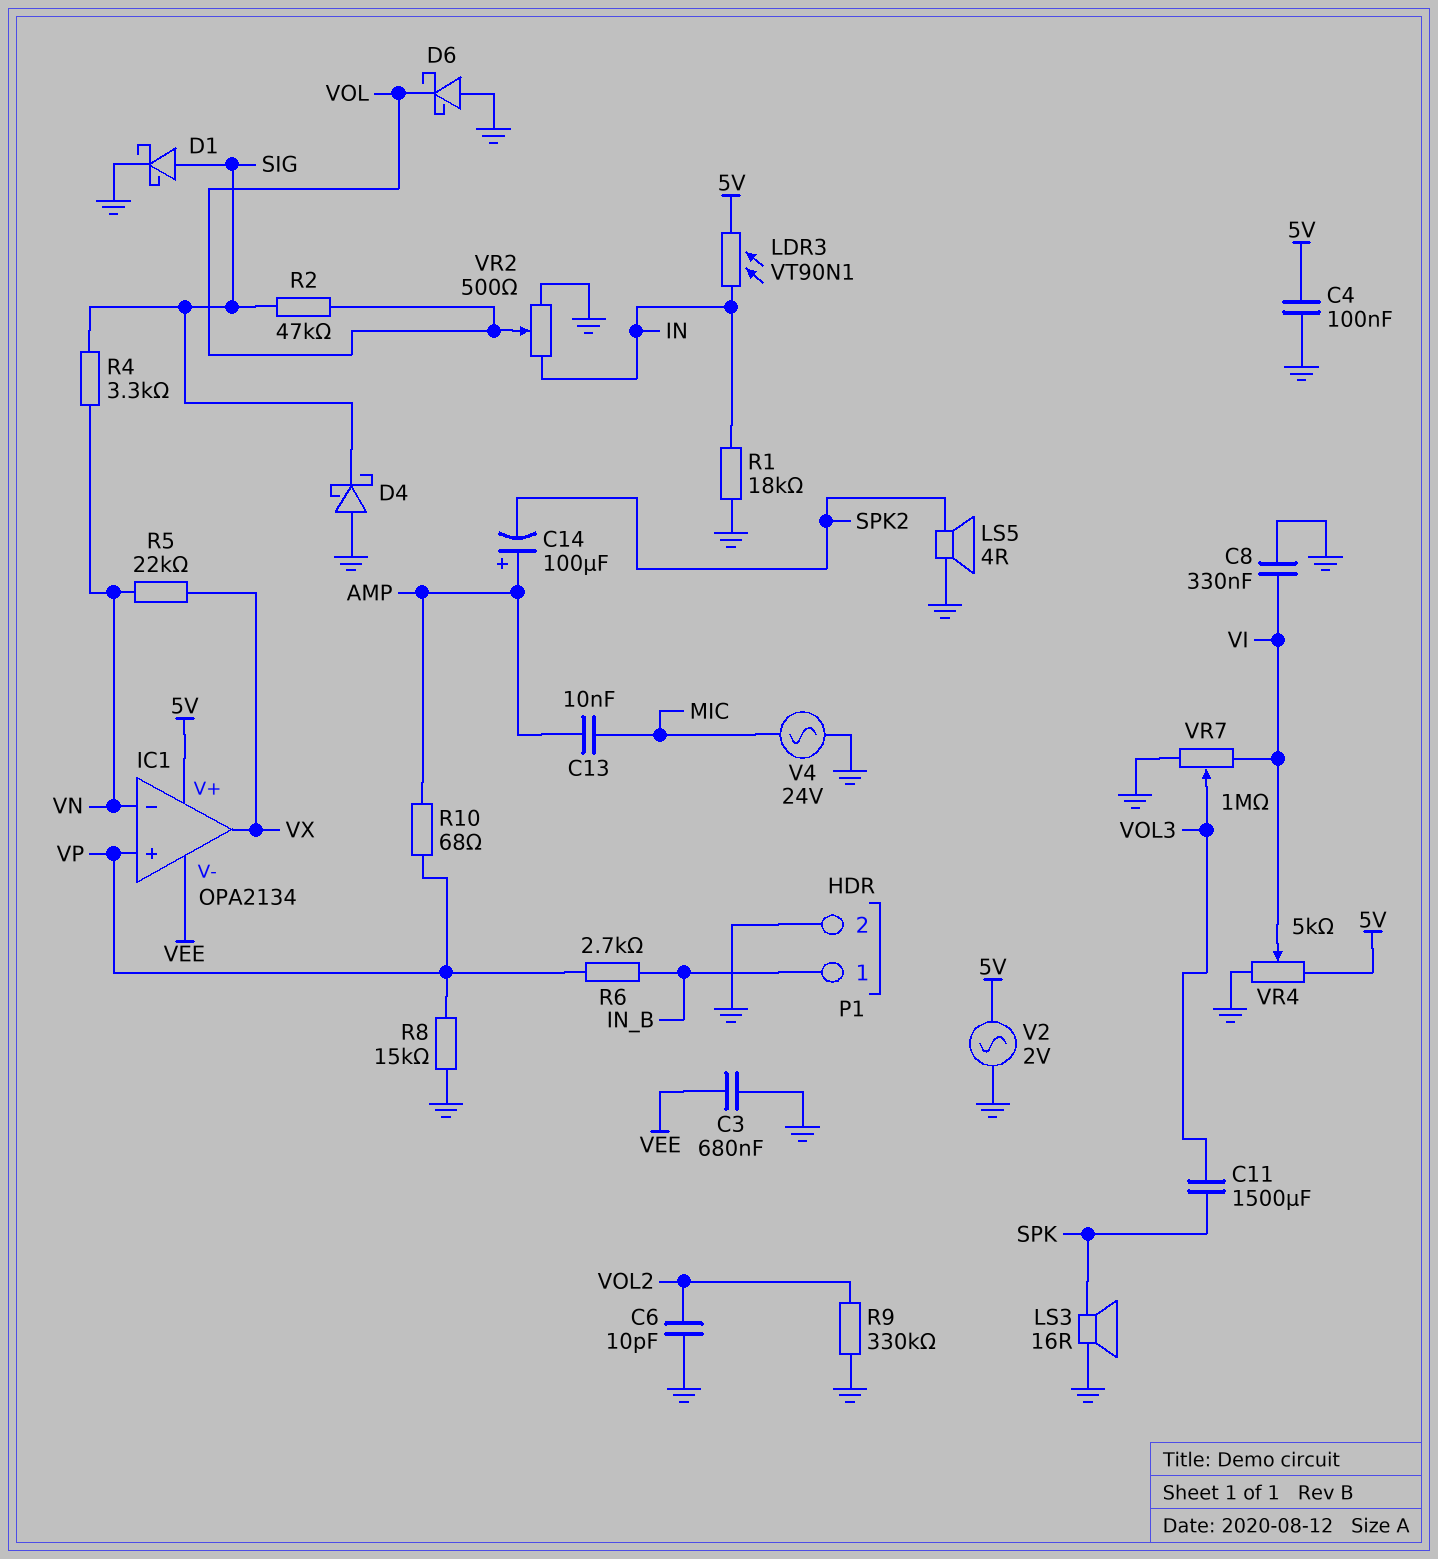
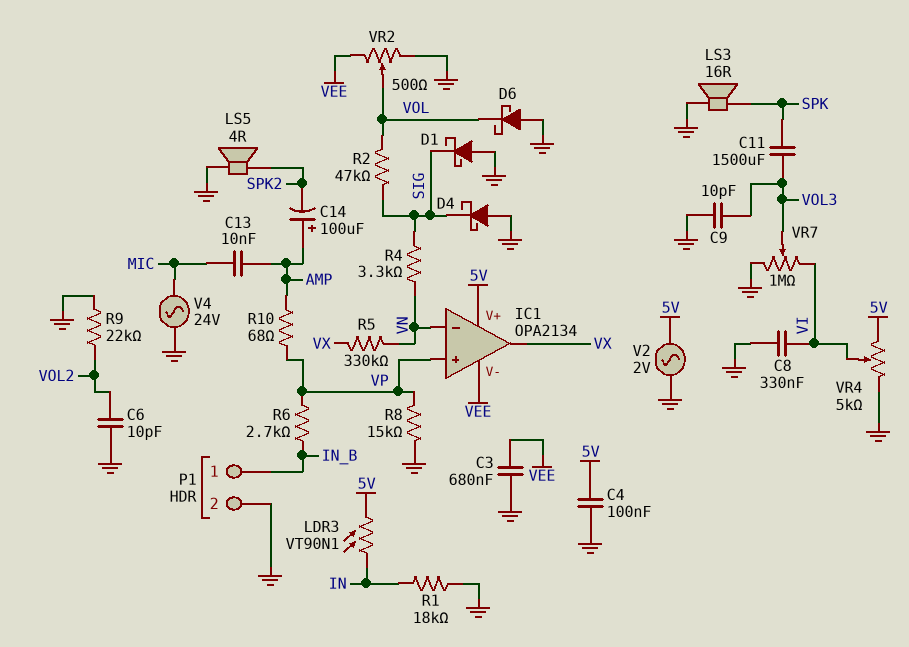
C9: none -> 10pF (GND, VOL3)
D1: schottky (A SIG, K GND) -> schottky (A GND, K SIG)
R5: 22k (VN, VX) -> 330k (VN, VX)
R9: 330k (GND, VOL2) -> 22k (GND, VOL2)
VR2: 500 (GND, IN, wiper VOL) -> 500 (GND, VEE, wiper VOL)

